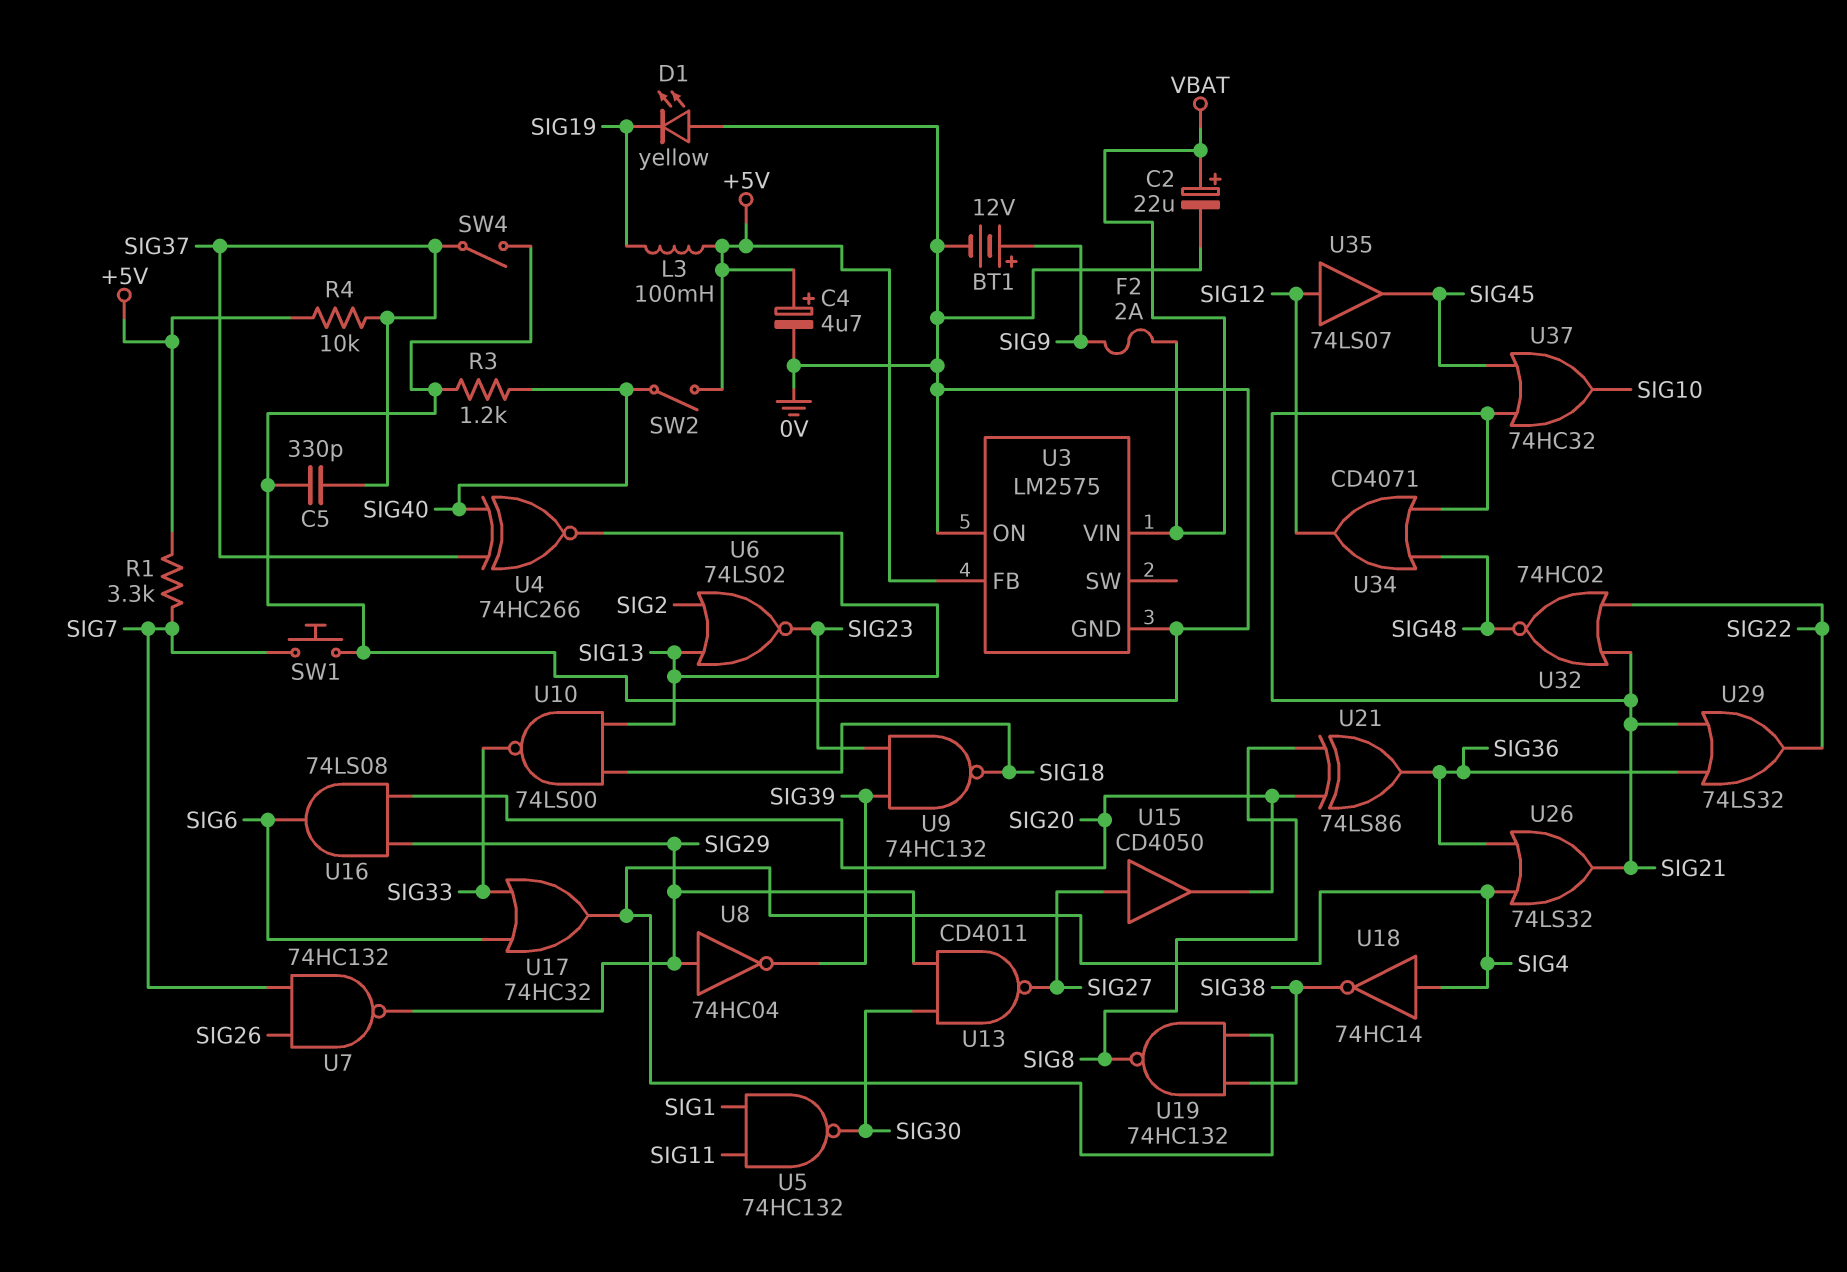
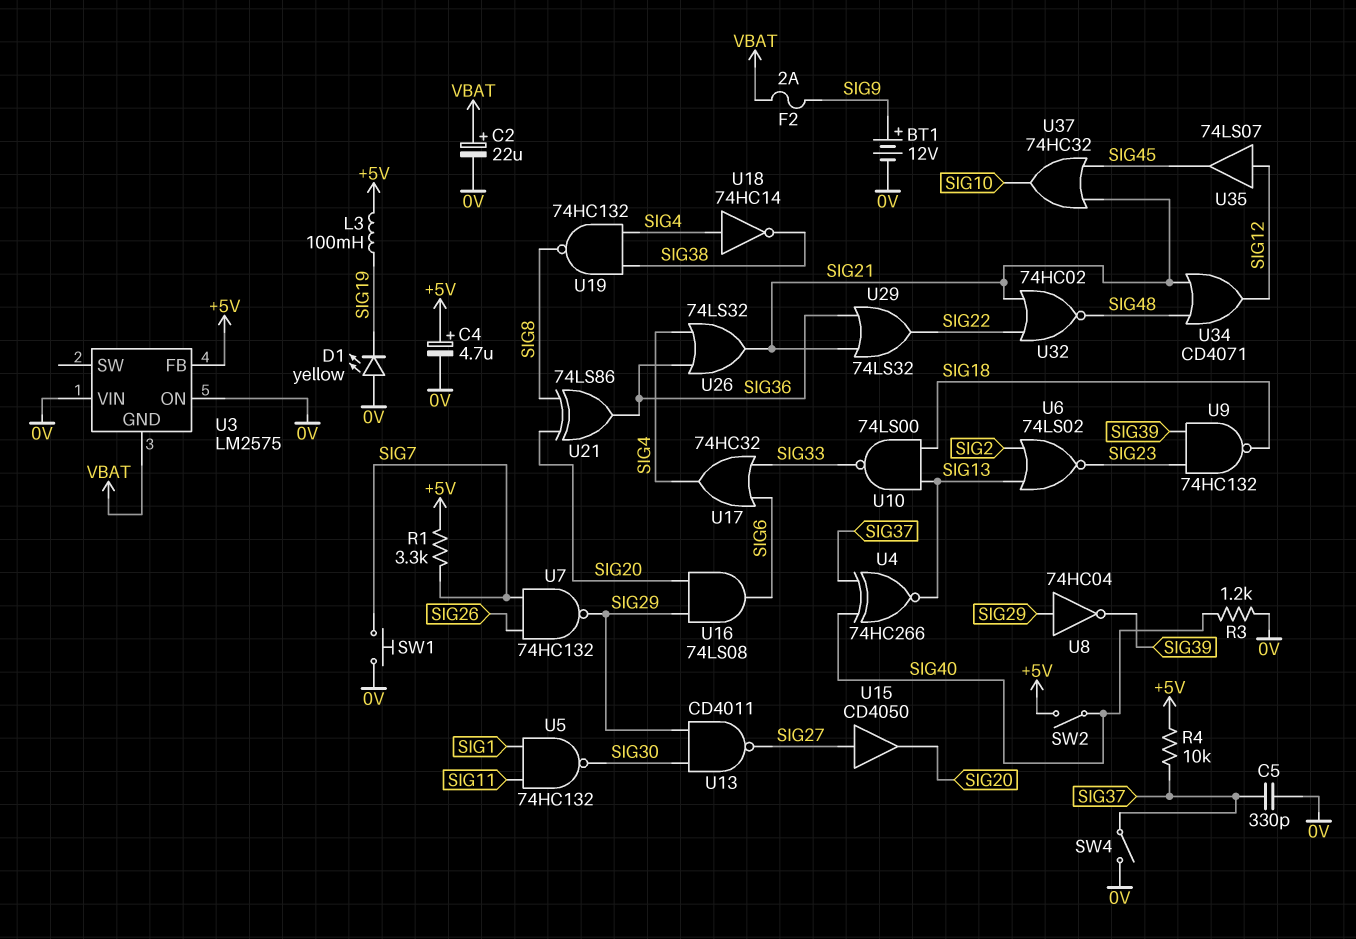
U3 pin GND: 0V -> VBAT
U3 pin VIN: VBAT -> 0V

